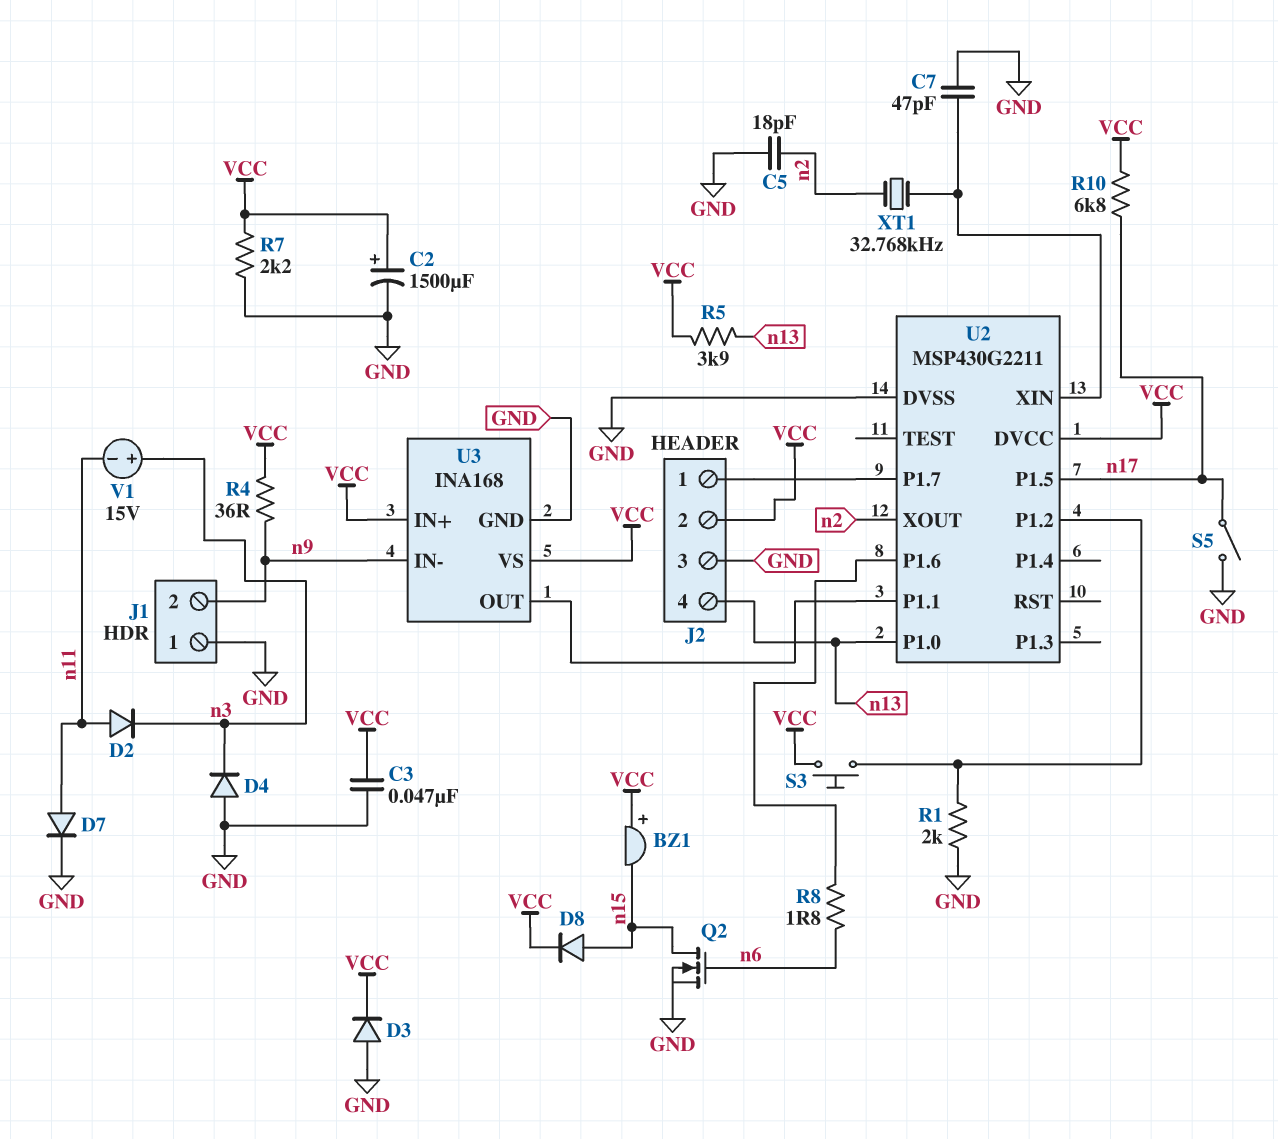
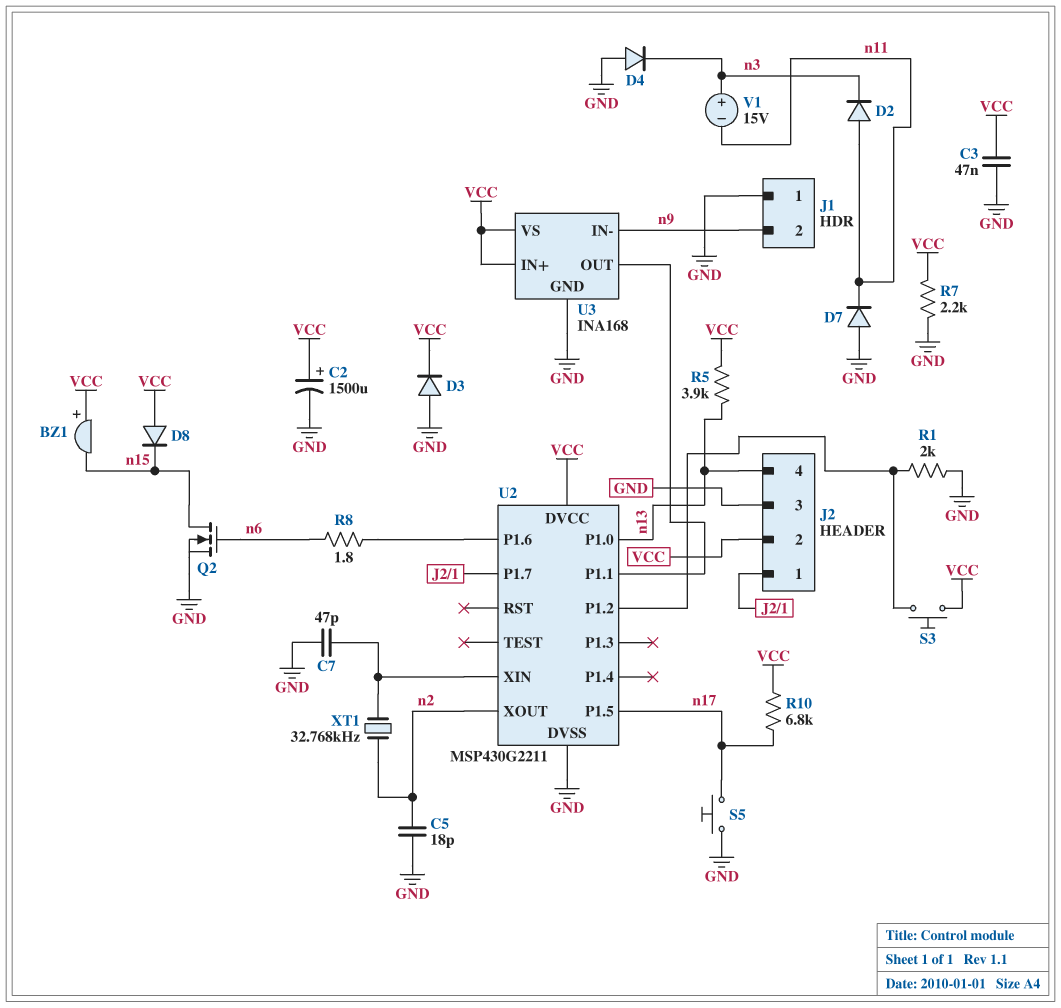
D7: diode (A n11, K GND) -> diode (A GND, K n11)
D8: diode (A n15, K VCC) -> diode (A VCC, K n15)
R4: 36 (VCC, n9) -> none
S5: switch (GND, n17) -> button (GND, n17)

